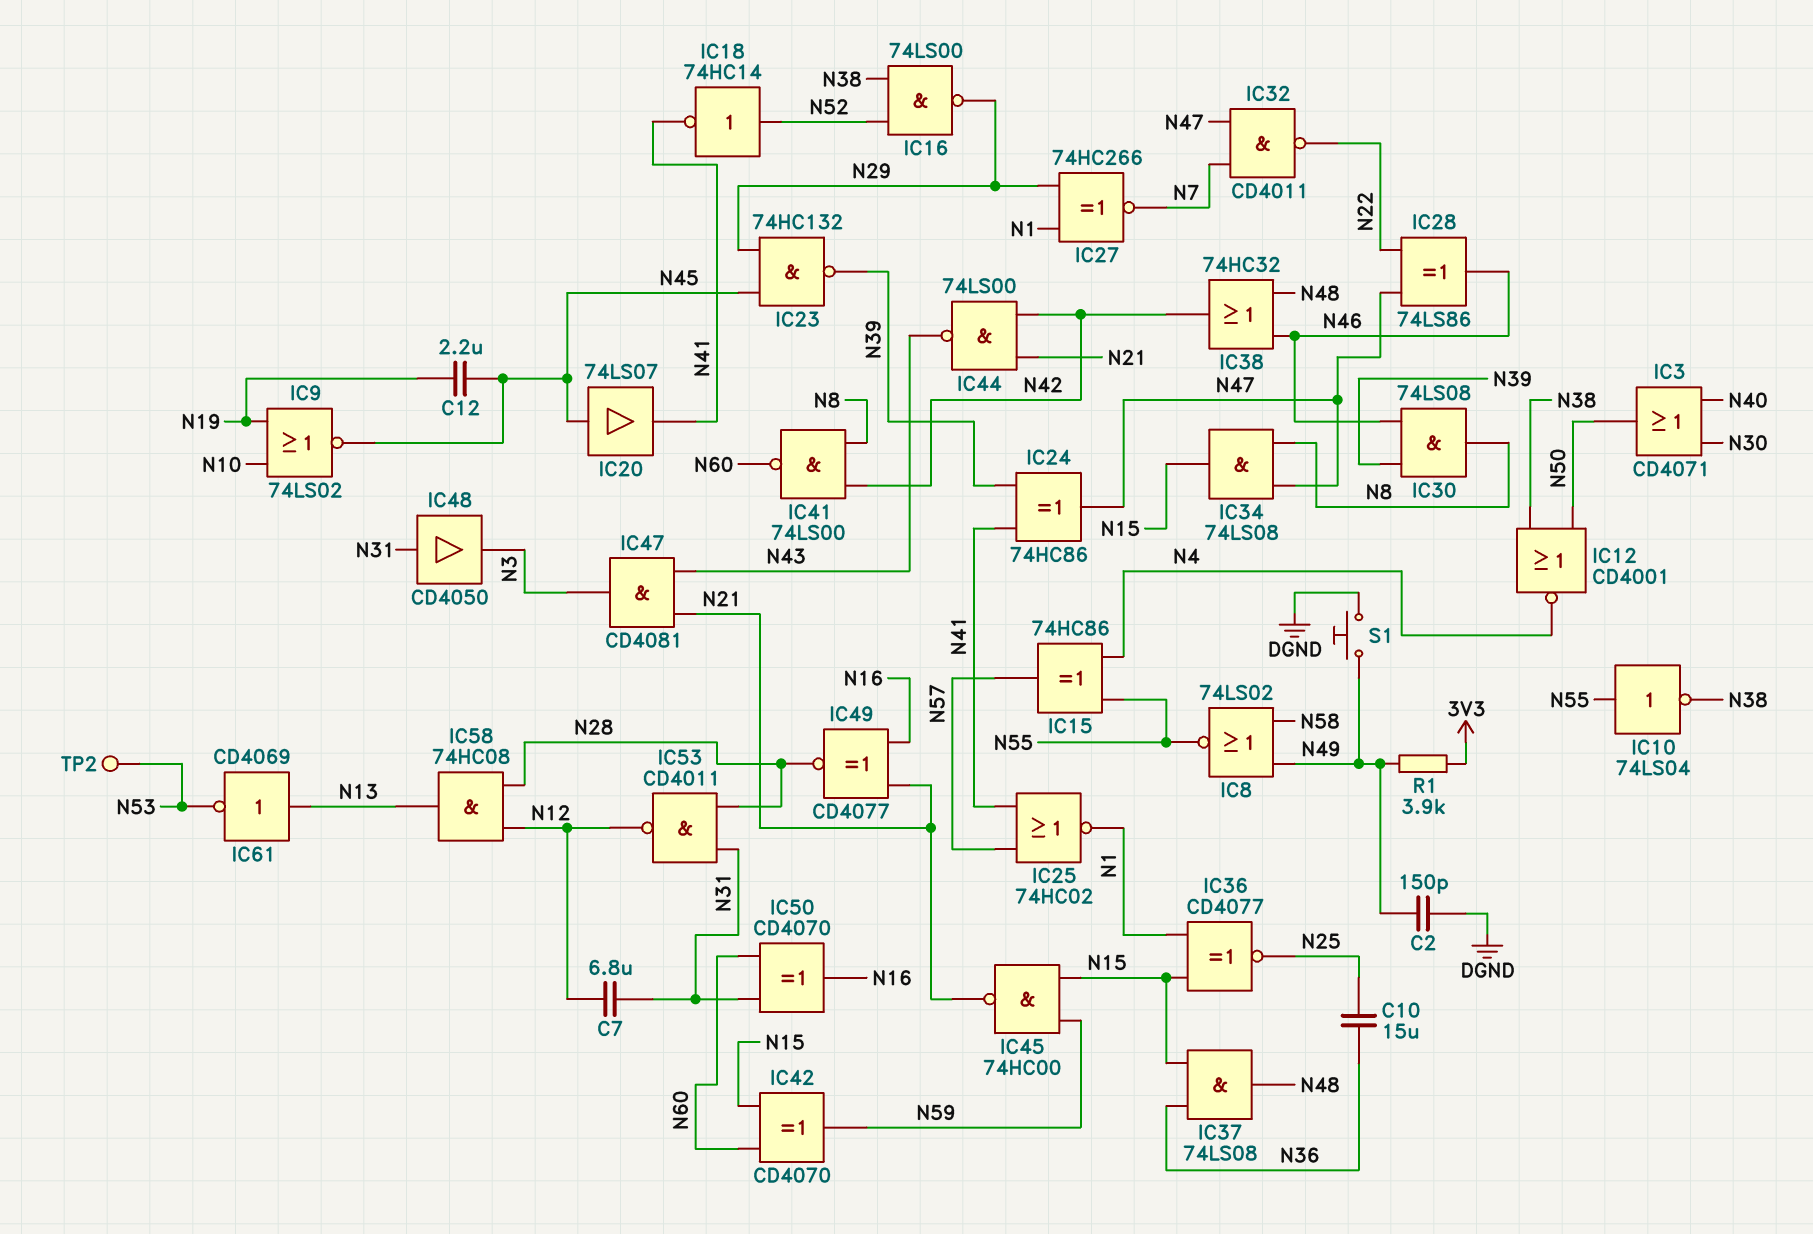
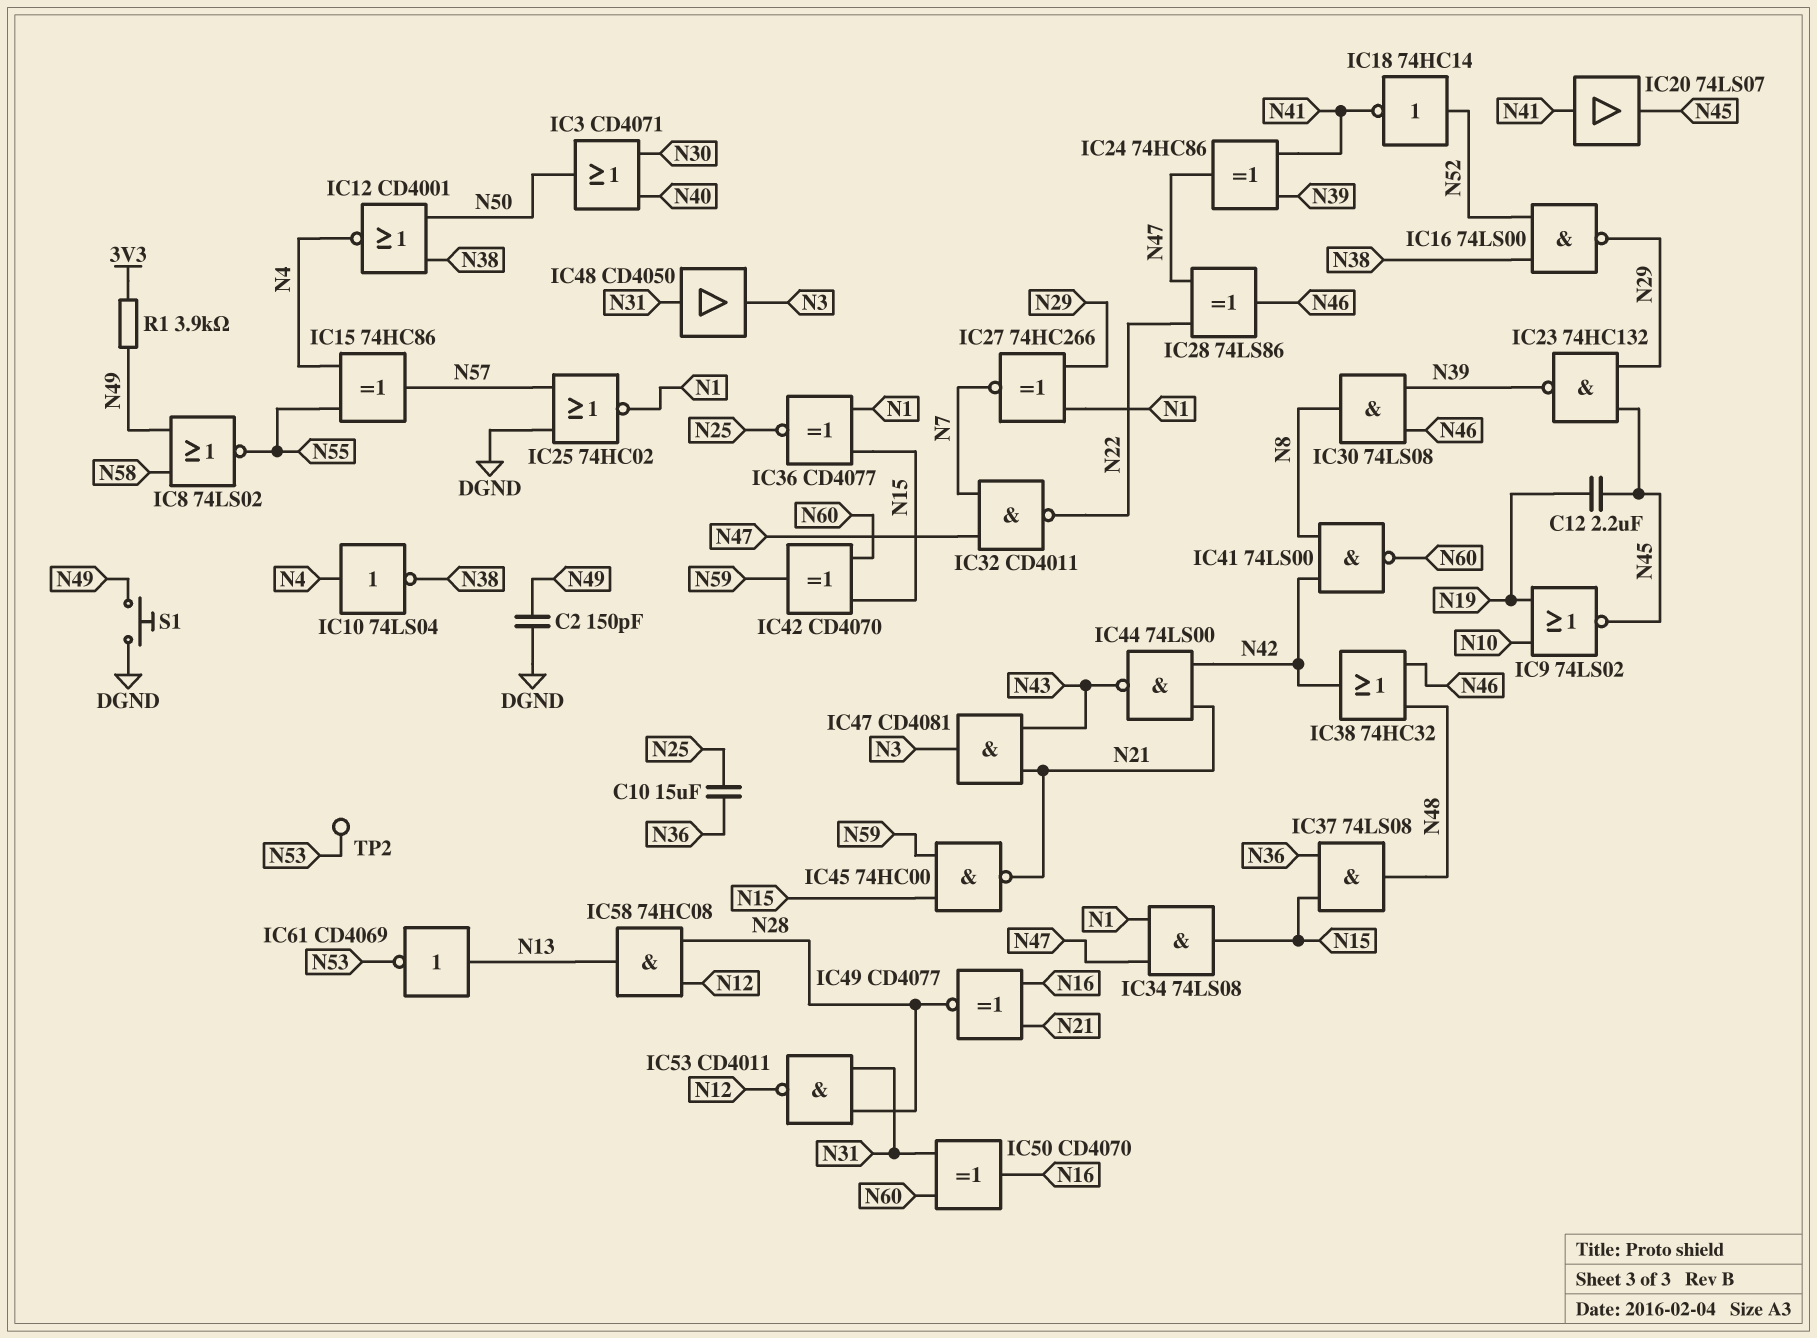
C7: 6.8uF (N12, N31) -> none
IC10: NOT 74LS04 (in N55, out N38) -> NOT 74LS04 (in N4, out N38)
IC20: buffer 74LS07 (in N45, out N41) -> buffer 74LS07 (in N41, out N45)
IC25: NOR 74HC02 (in N41, in N57, out N1) -> NOR 74HC02 (in DGND, in N57, out N1)
IC34: AND 74LS08 (in N8, in N47, out N15) -> AND 74LS08 (in N1, in N47, out N15)

